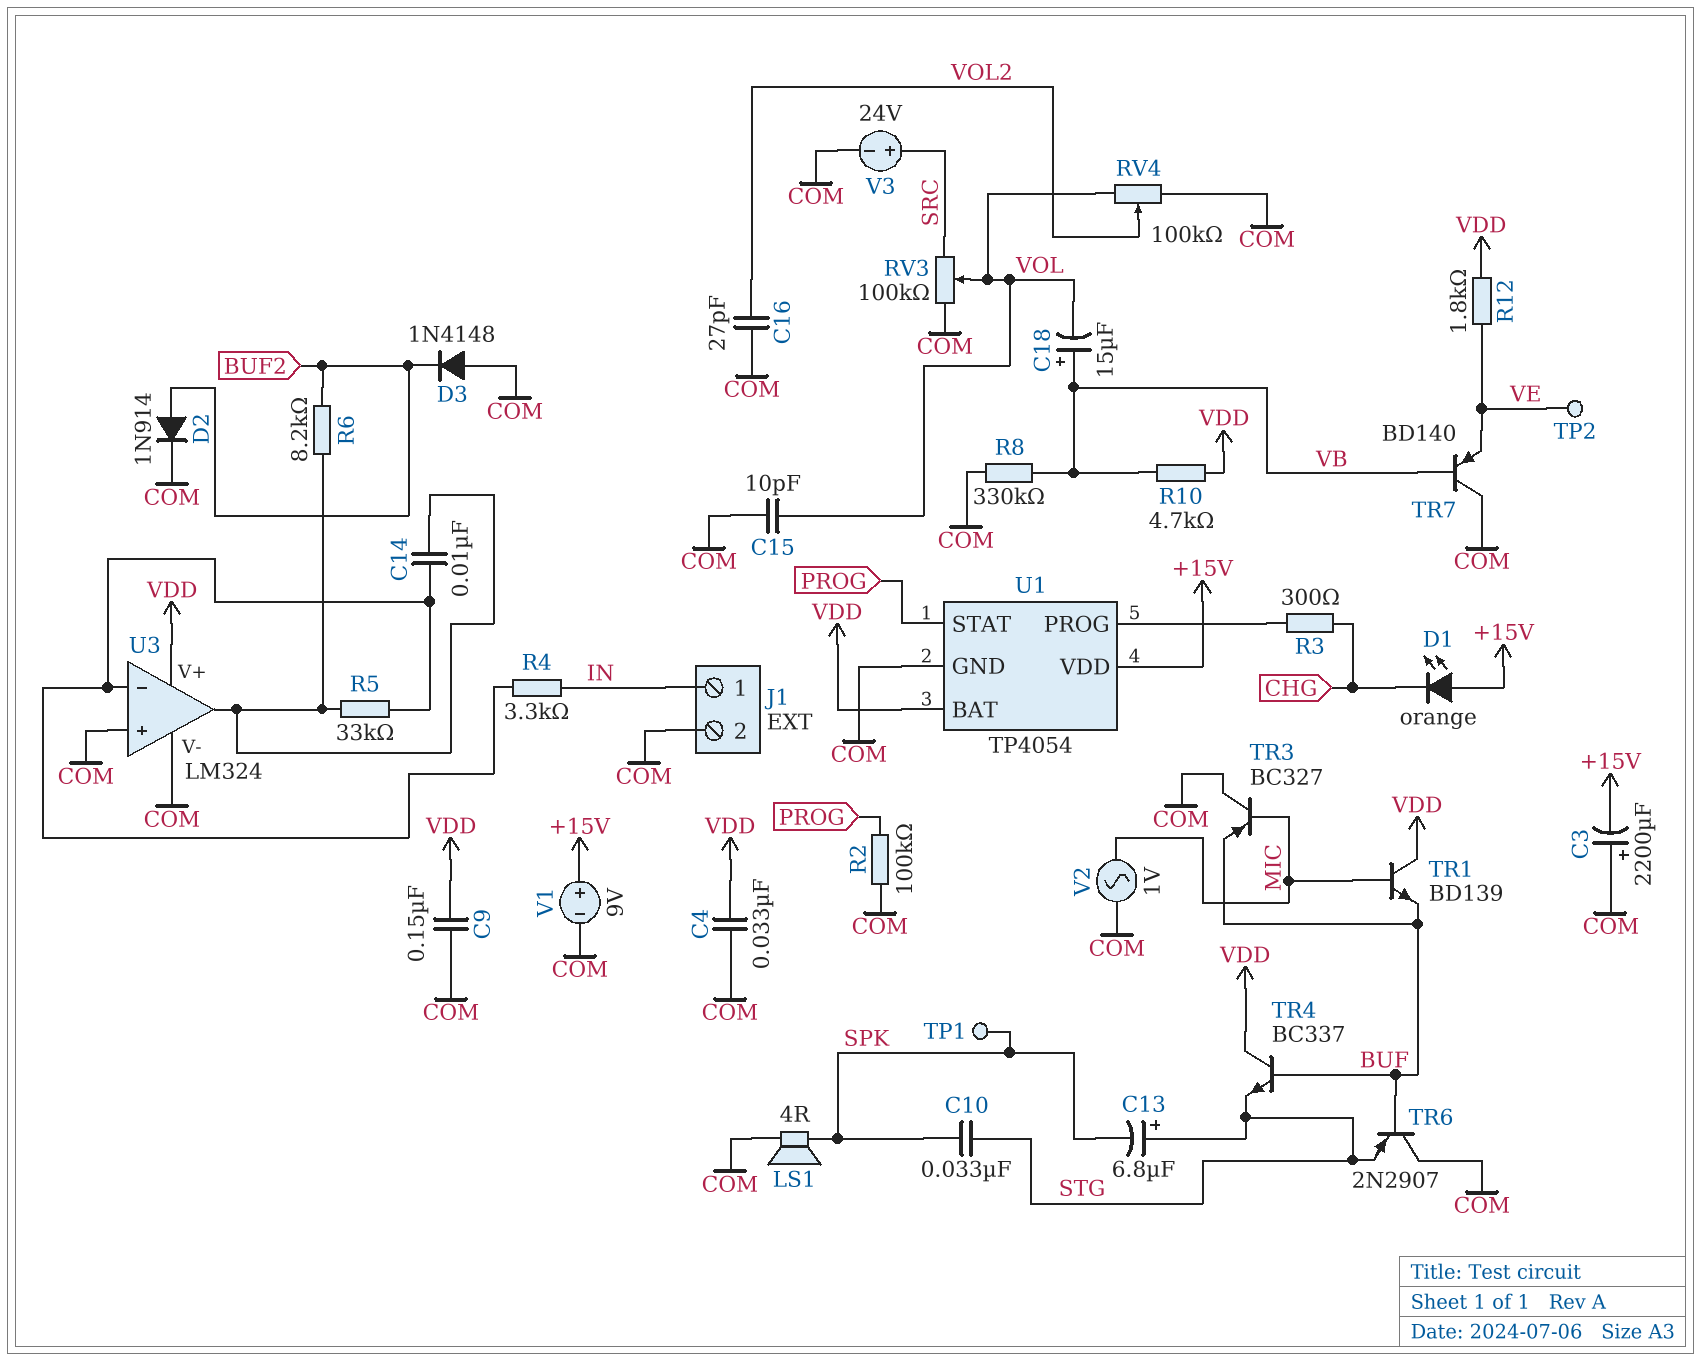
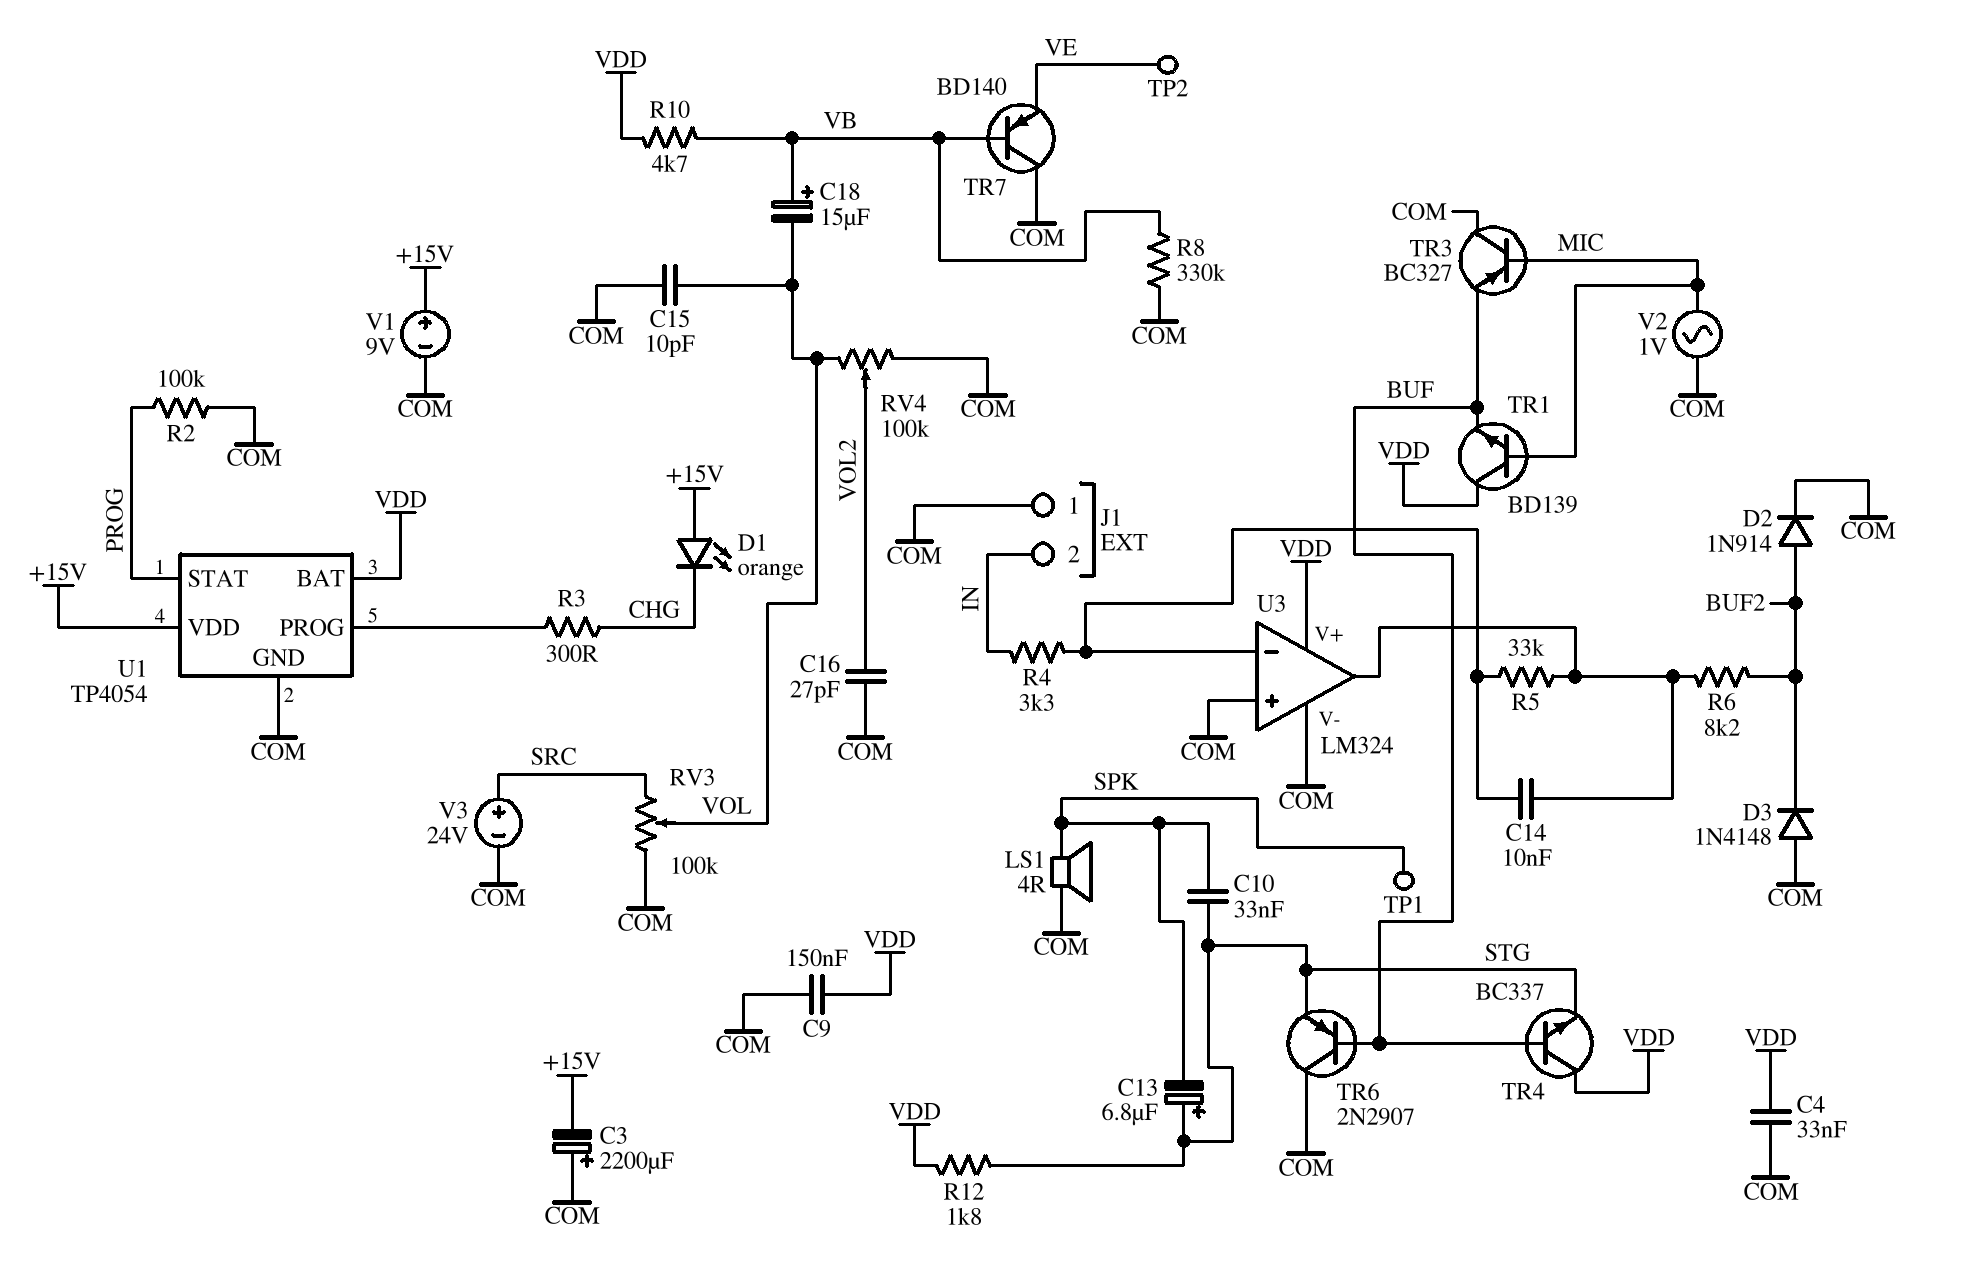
J1 pin 1: IN -> COM
J1 pin 2: COM -> IN
R12: 1.8k (VDD, VE) -> 1.8k (STG, VDD)

